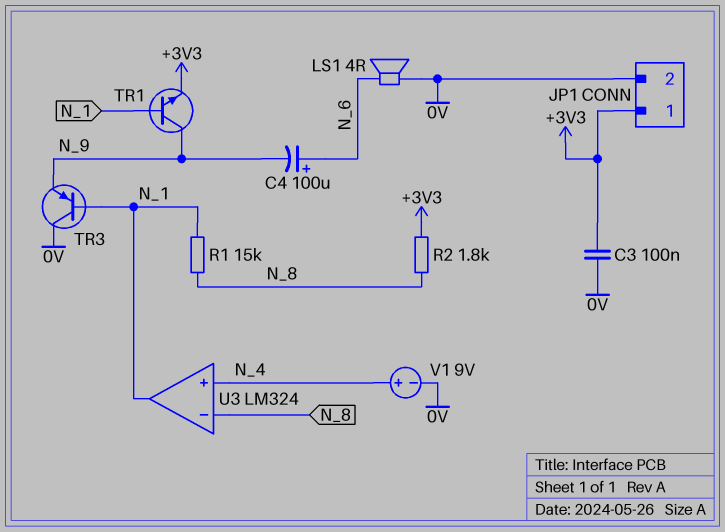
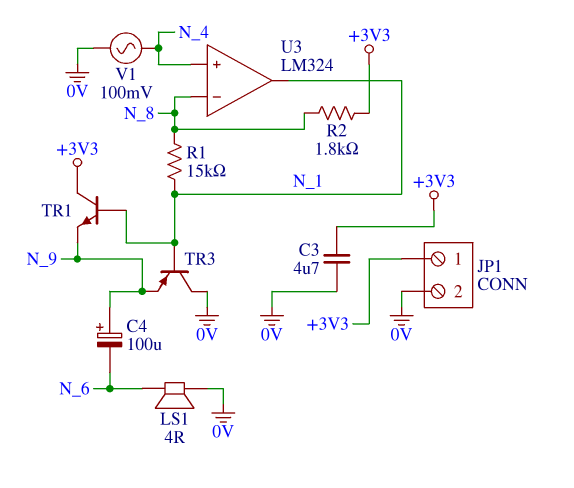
C3: 100nF (+3V3, 0V) -> 4.7uF (+3V3, 0V)
C4: 100uF (plus N_6, minus N_9) -> 100uF (plus N_9, minus N_6)
TR1: NPN (B N_1, C N_9, E +3V3) -> NPN (B N_1, C +3V3, E N_9)
V1: 9V (plus N_4, minus 0V) -> AC 100mV (0V, N_4)

